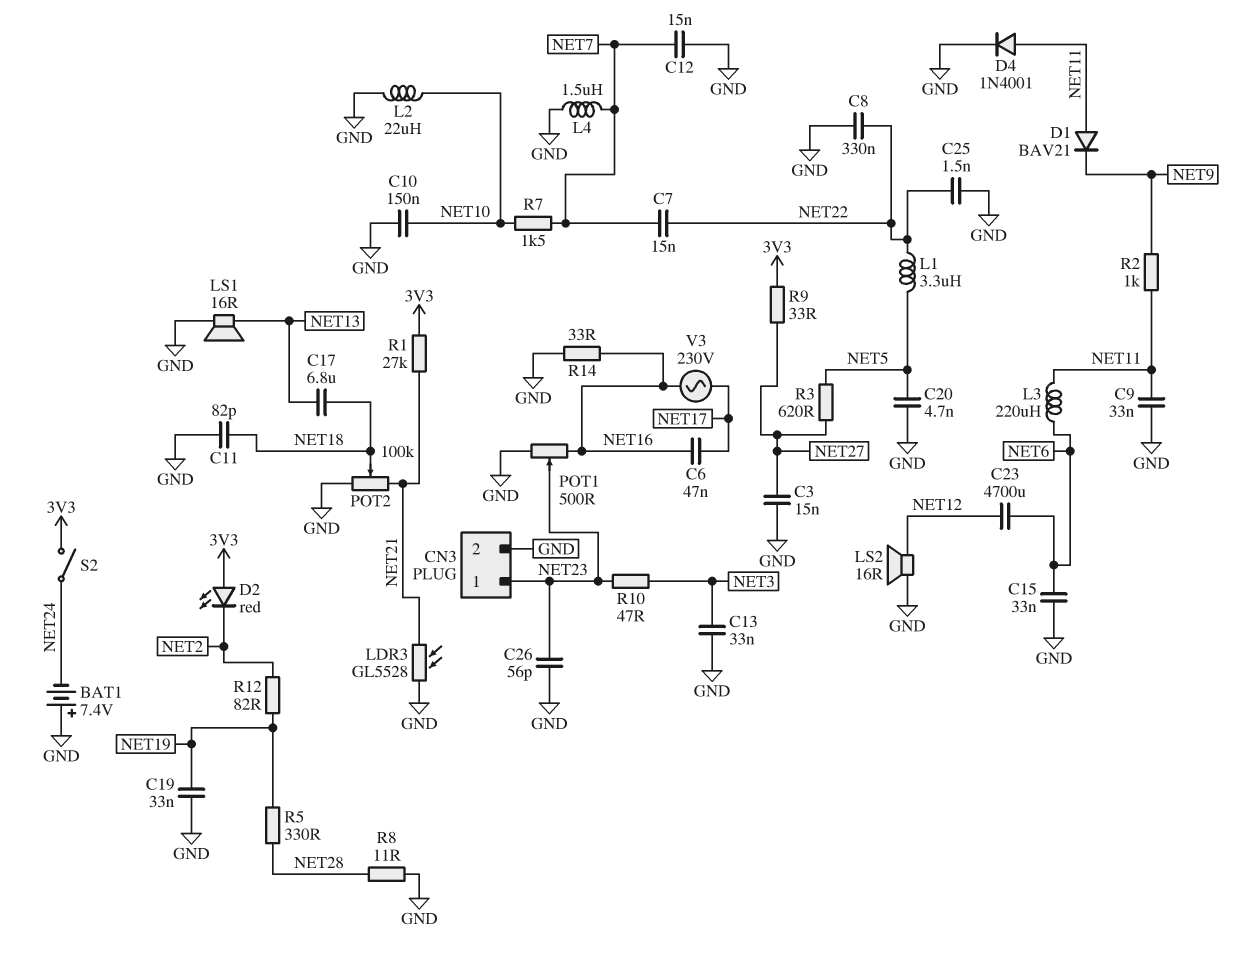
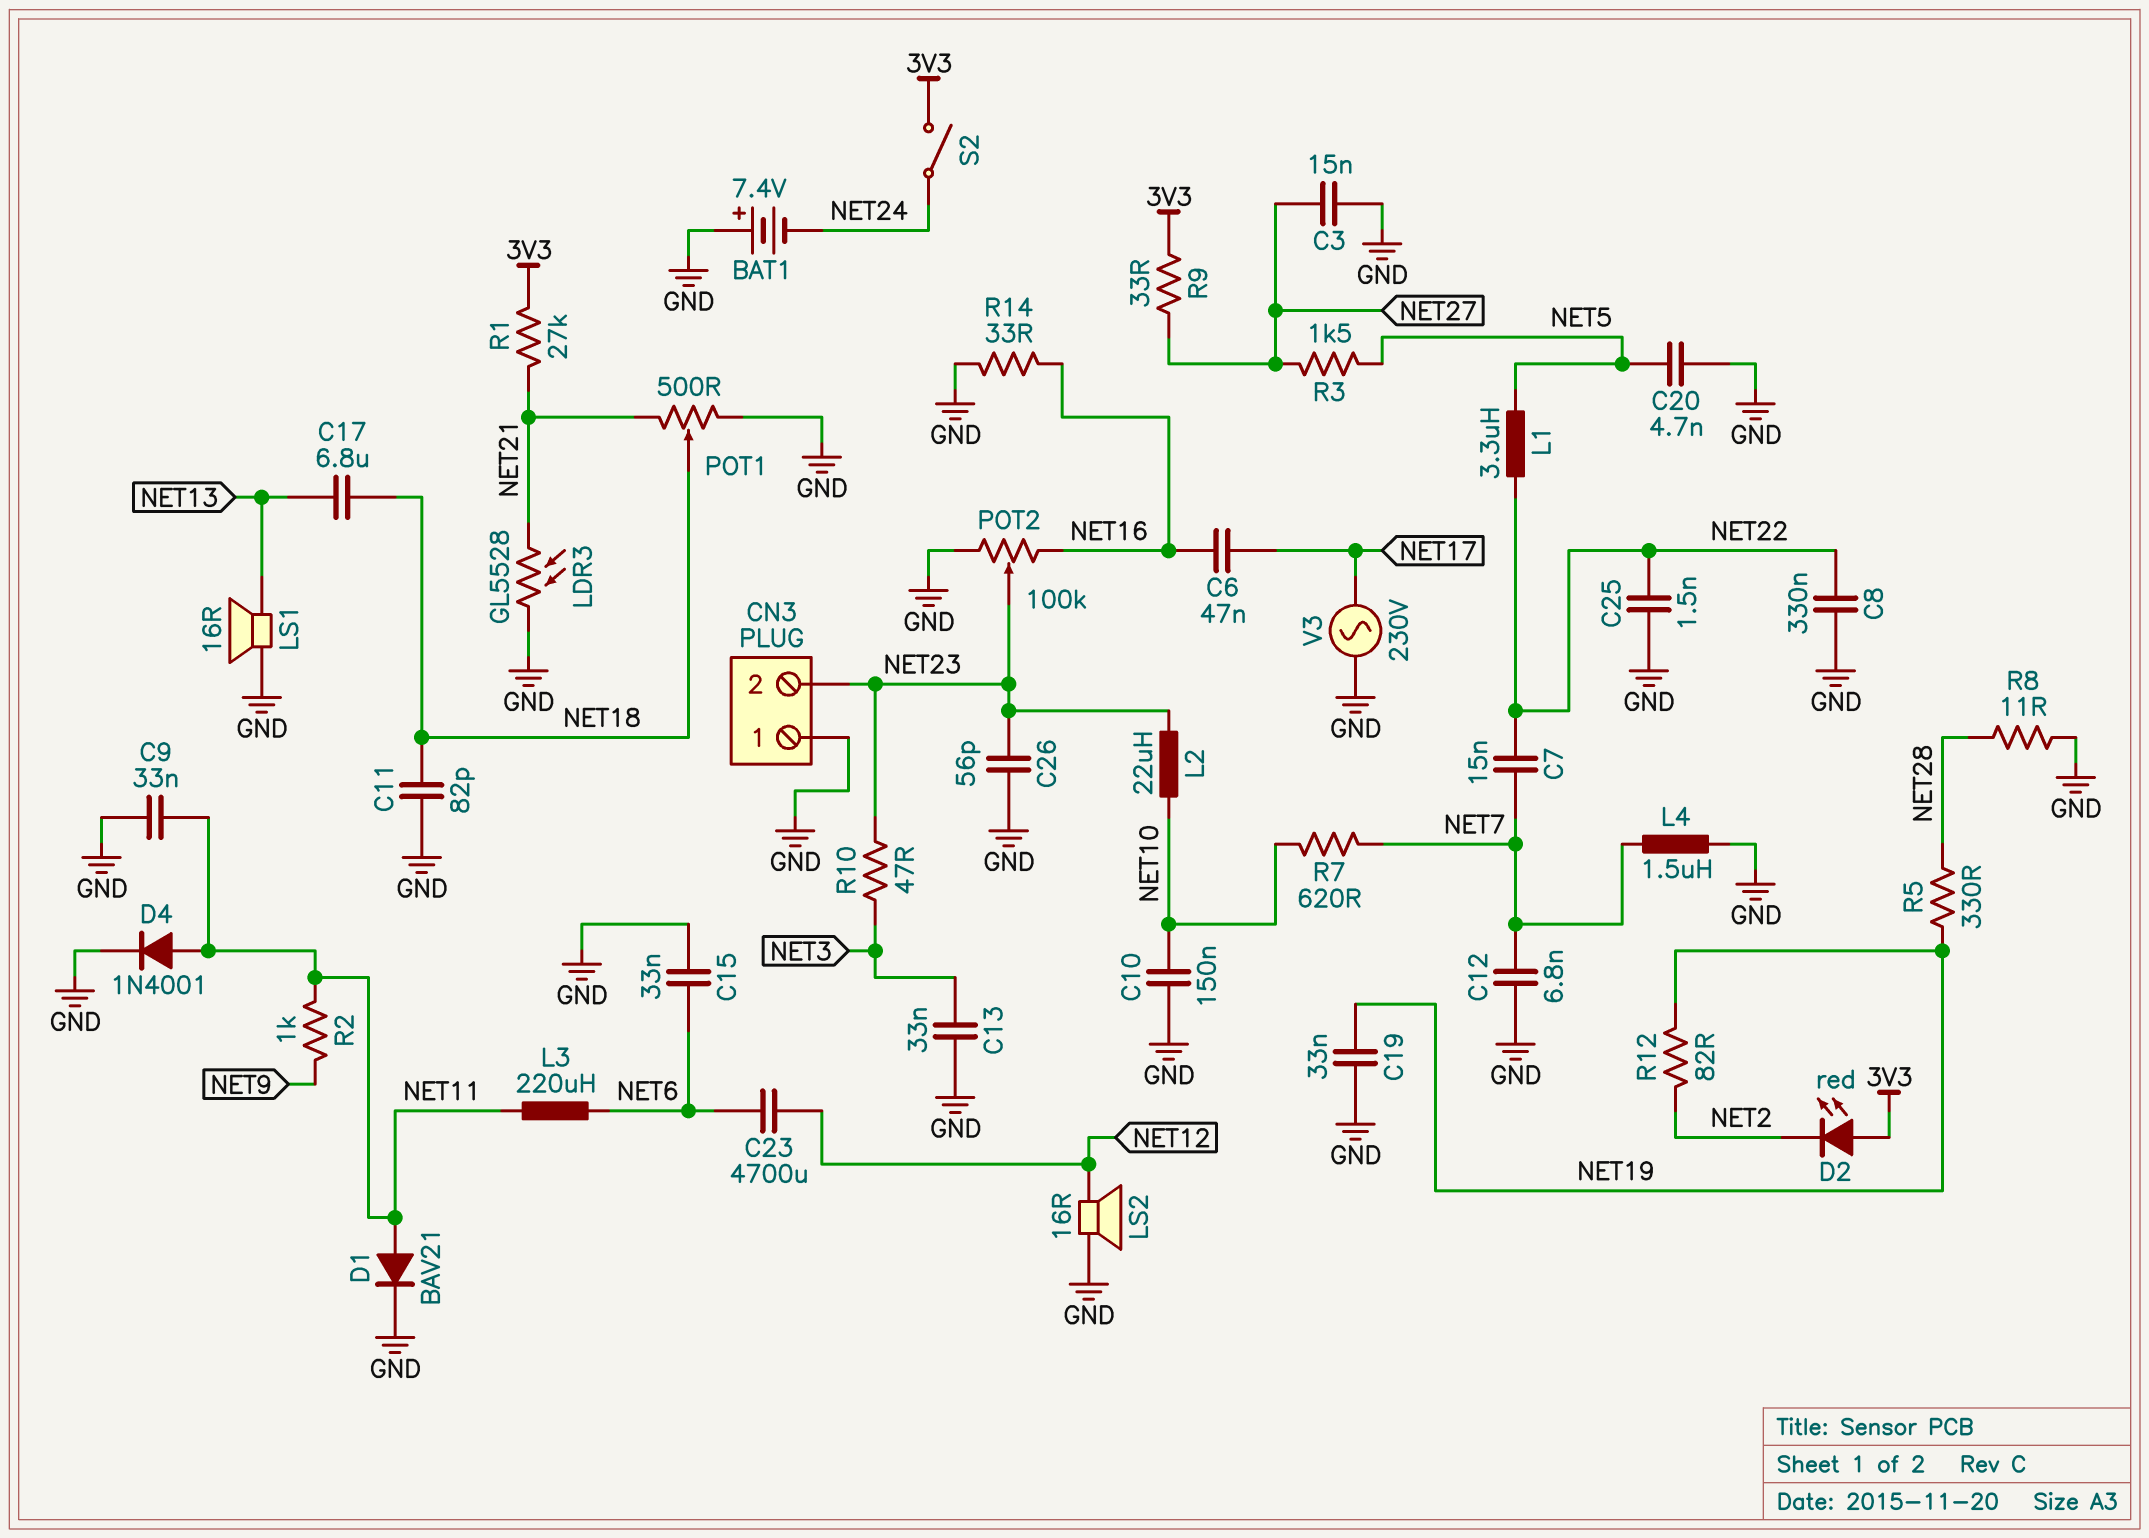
C12: 15nF (GND, NET7) -> 6.8nF (GND, NET7)
CN3 pin 1: NET23 -> GND
CN3 pin 2: GND -> NET23
D1: diode BAV21 (A NET11, K NET9) -> diode BAV21 (A NET11, K GND)
L2: 22uH (GND, NET10) -> 22uH (NET10, NET23)
POT1: 500 (GND, NET16, wiper NET23) -> 500 (GND, NET21, wiper NET18)
POT2: 100k (GND, NET21, wiper NET18) -> 100k (GND, NET16, wiper NET23)
R3: 620 (NET5, NET27) -> 1.5k (NET5, NET27)
R7: 1.5k (NET7, NET10) -> 620 (NET7, NET10)
V3: AC 230V (NET16, NET17) -> AC 230V (GND, NET17)

